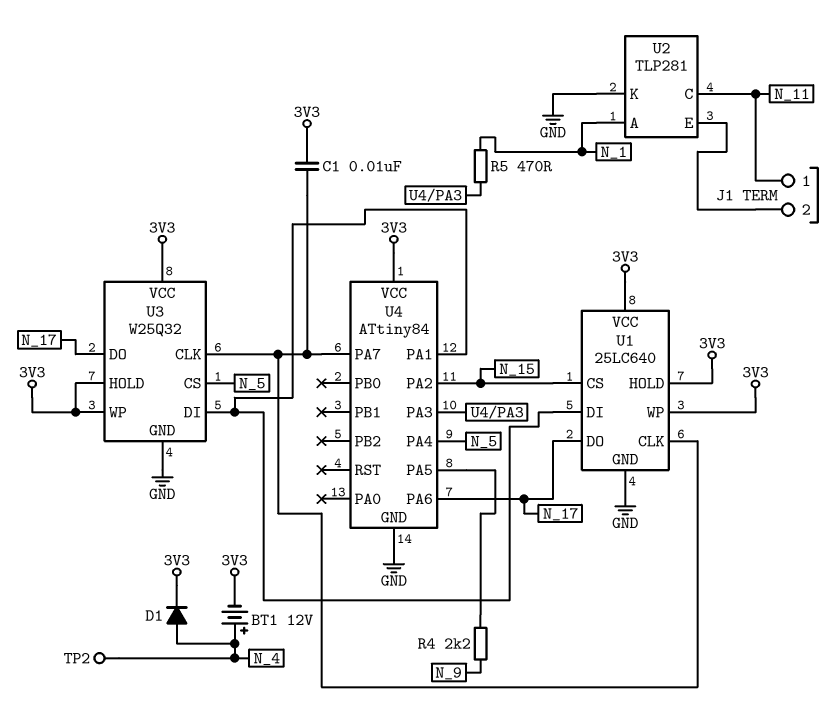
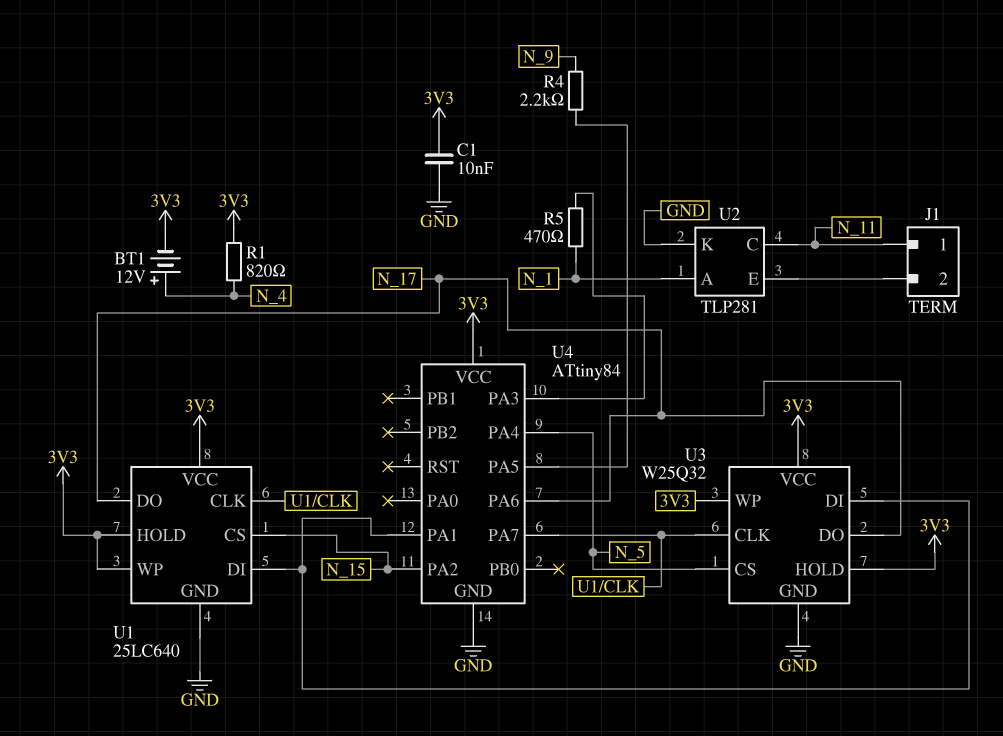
C1: 10nF (3V3, U1/CLK) -> 10nF (3V3, GND)
D1: diode (A N_4, K 3V3) -> none
R1: none -> 820 (3V3, N_4)
TP2: test point (N_4) -> none

